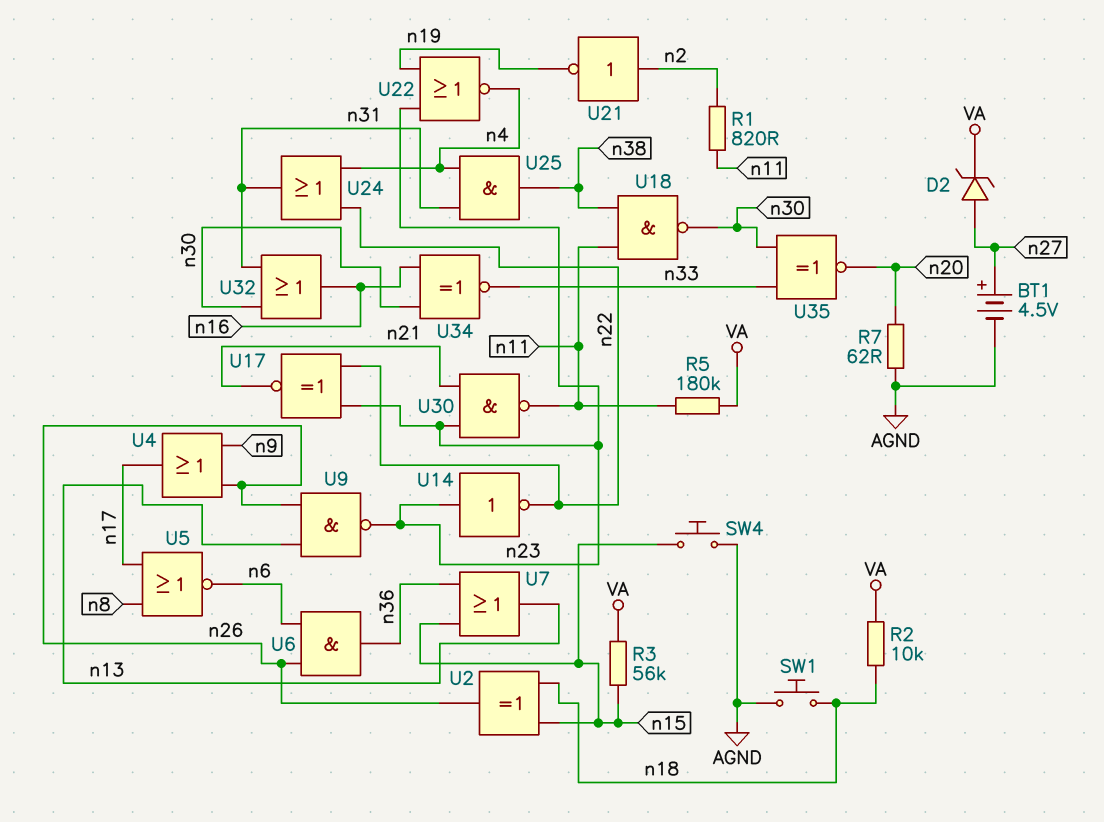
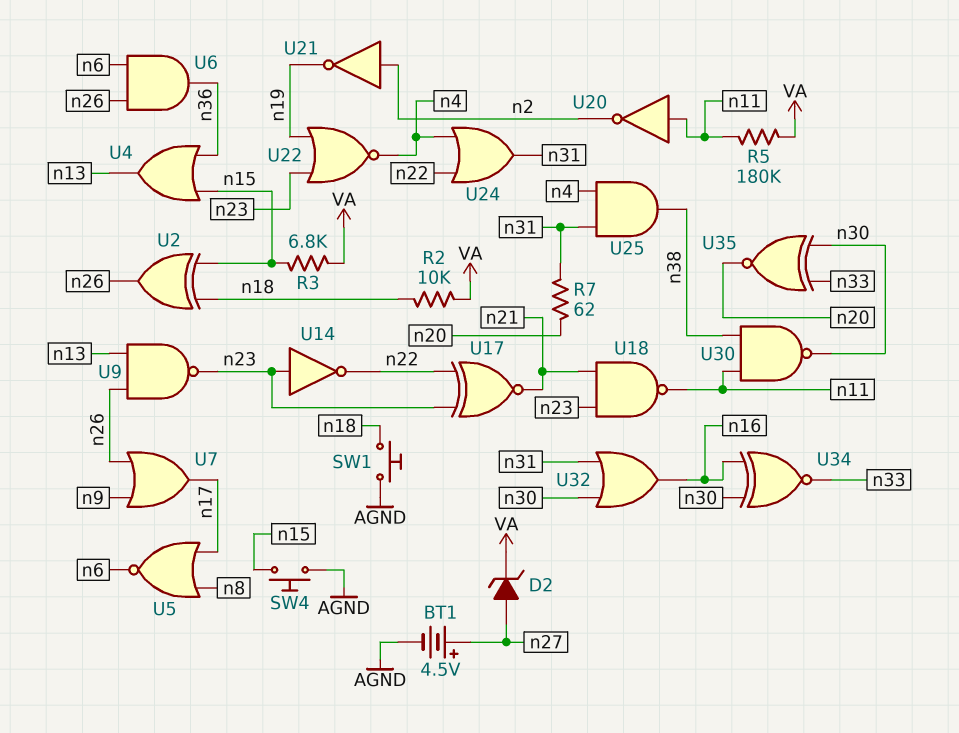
R1: 820 (n2, n11) -> none
R3: 56k (VA, n15) -> 6.8k (VA, n15)
R7: 62 (AGND, n20) -> 62 (n20, n31)
U4: OR (in n9, in n26, out n17) -> OR (in n15, in n36, out n13)
U7: OR (in n15, in n36, out n13) -> OR (in n9, in n26, out n17)
U18: NAND (in n11, in n38, out n30) -> NAND (in n21, in n23, out n11)
U20: none -> NOT (in n11, out n2)
U30: NAND (in n21, in n23, out n11) -> NAND (in n11, in n38, out n30)

